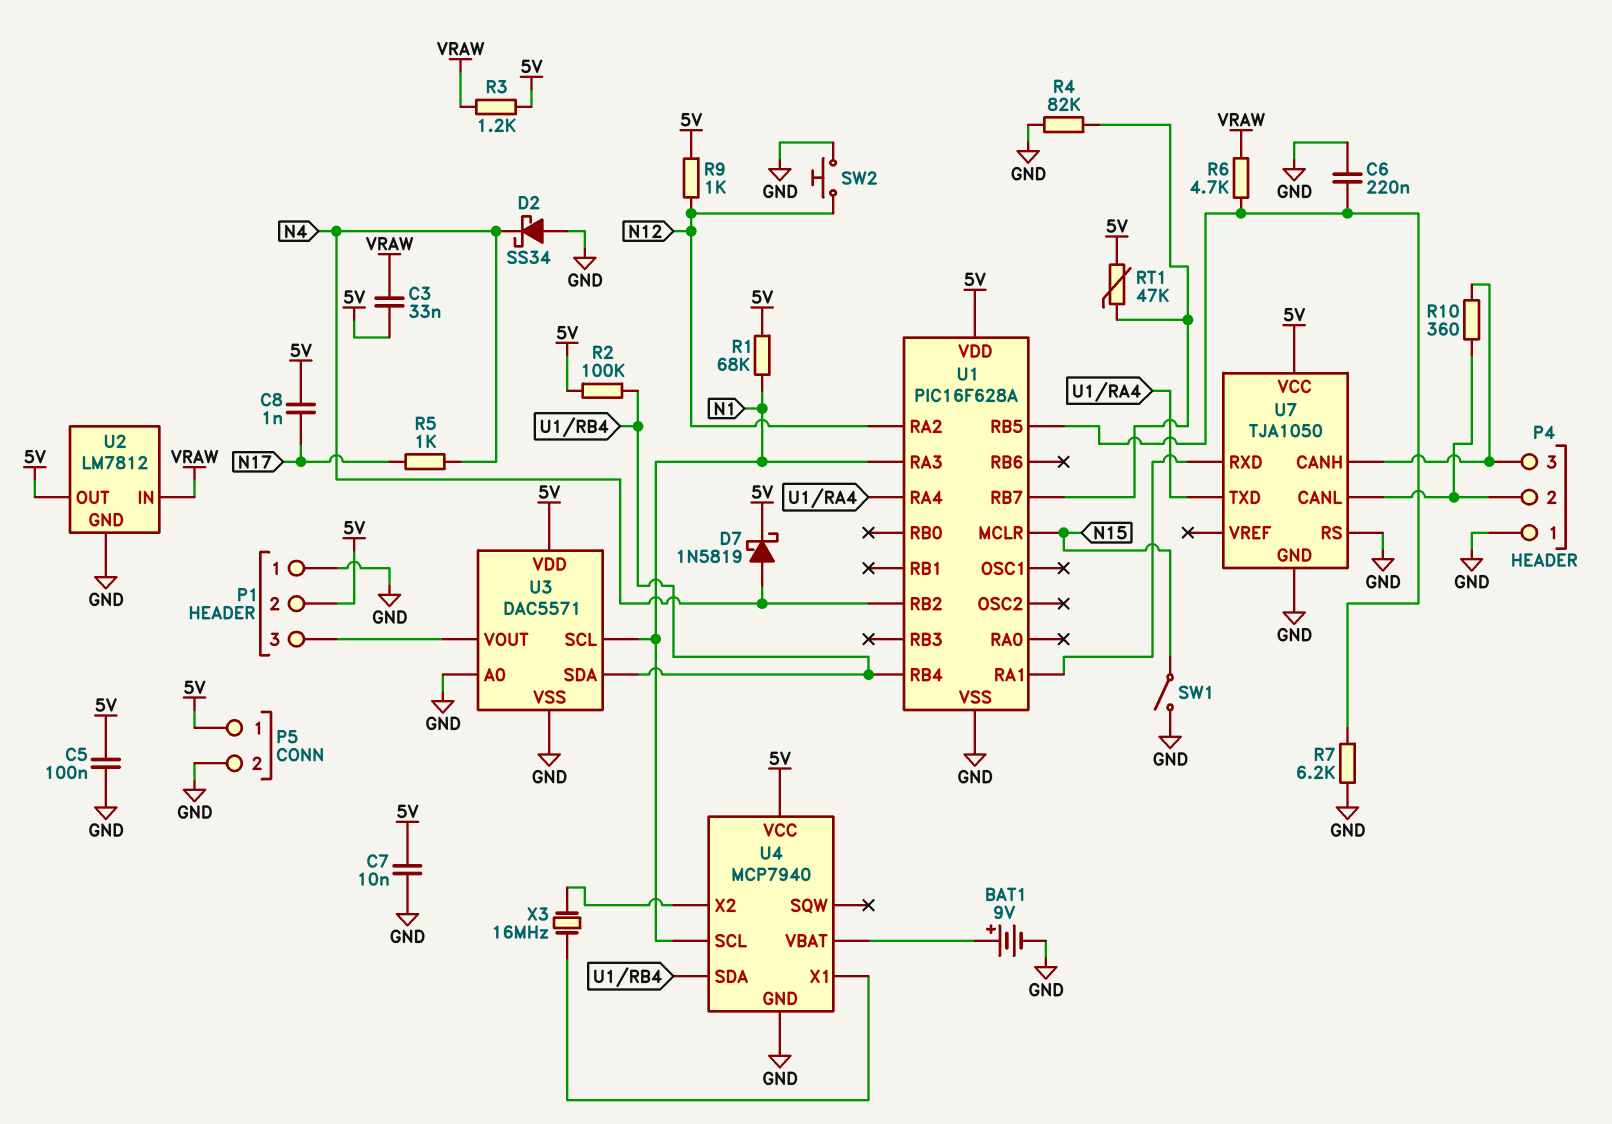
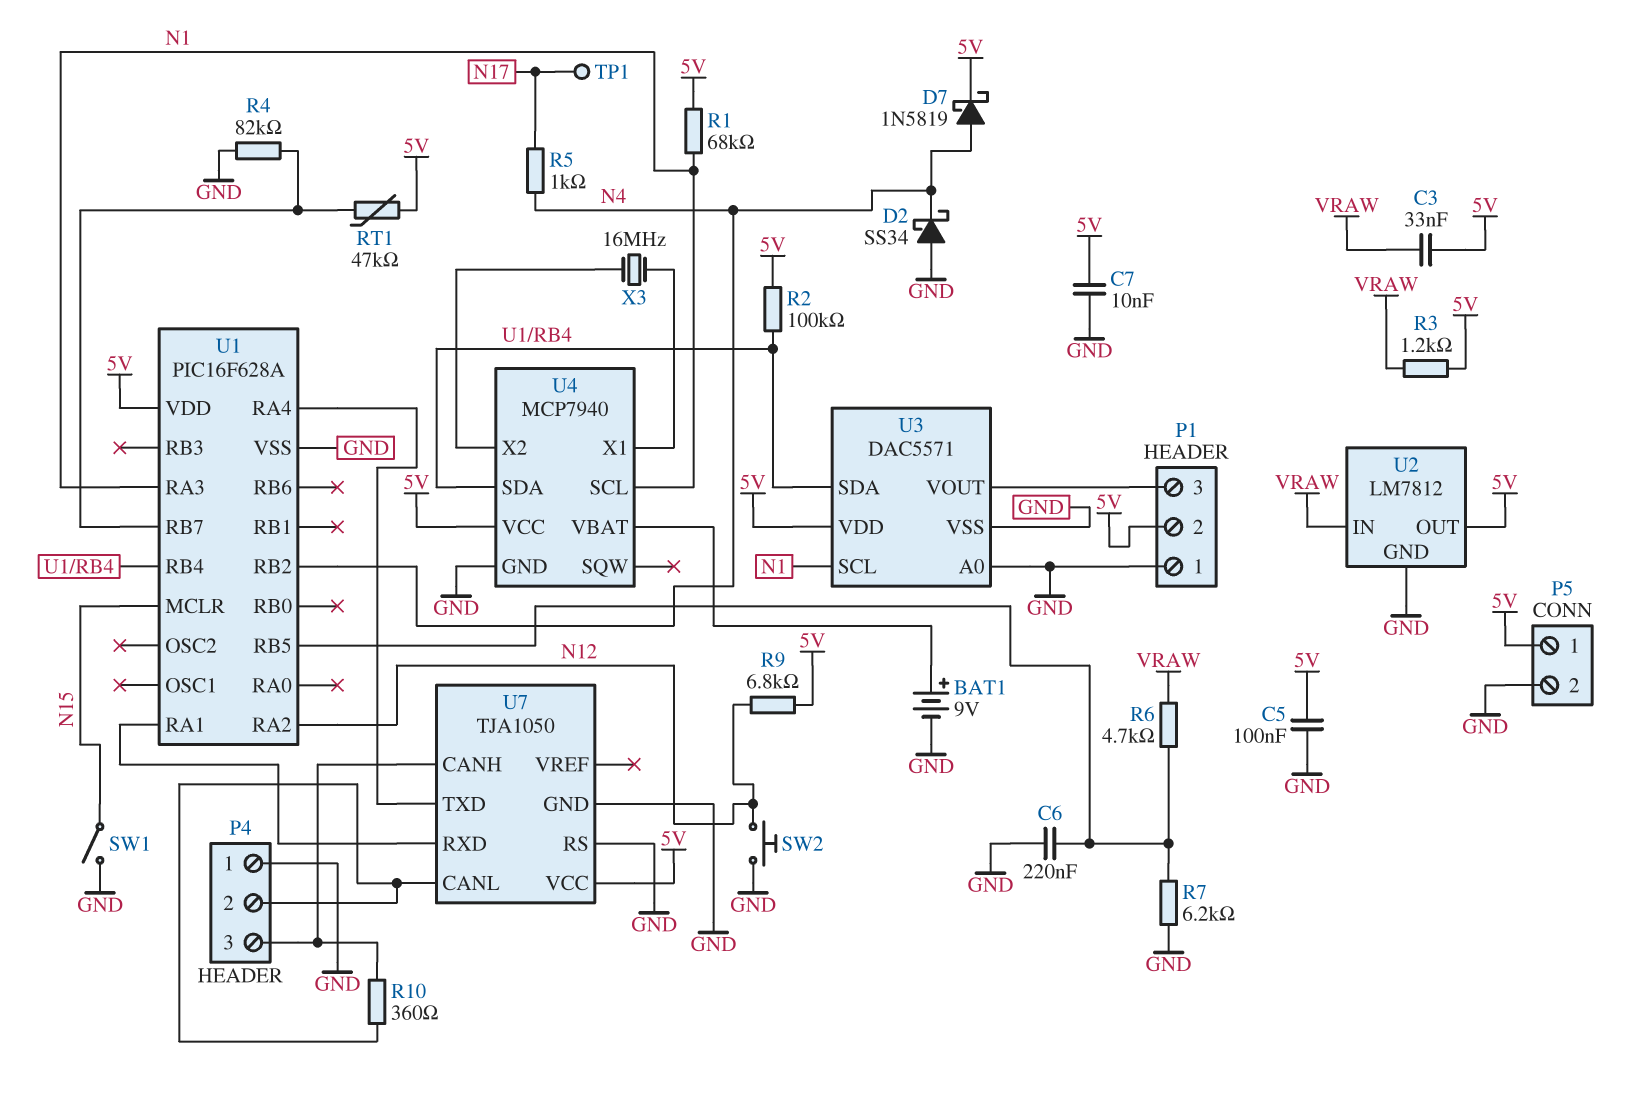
C8: 1nF (5V, N17) -> none
R9: 1k (5V, N12) -> 6.8k (5V, N12)
TP1: none -> test point (N17)

